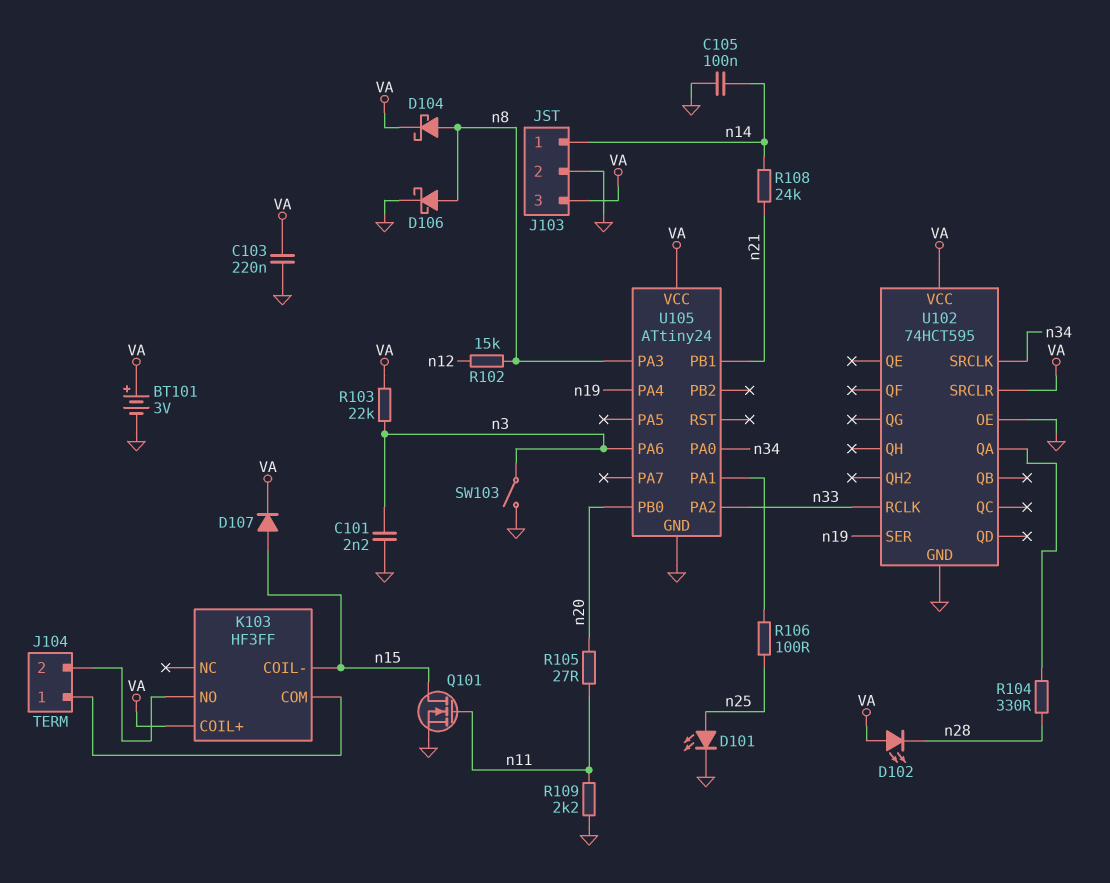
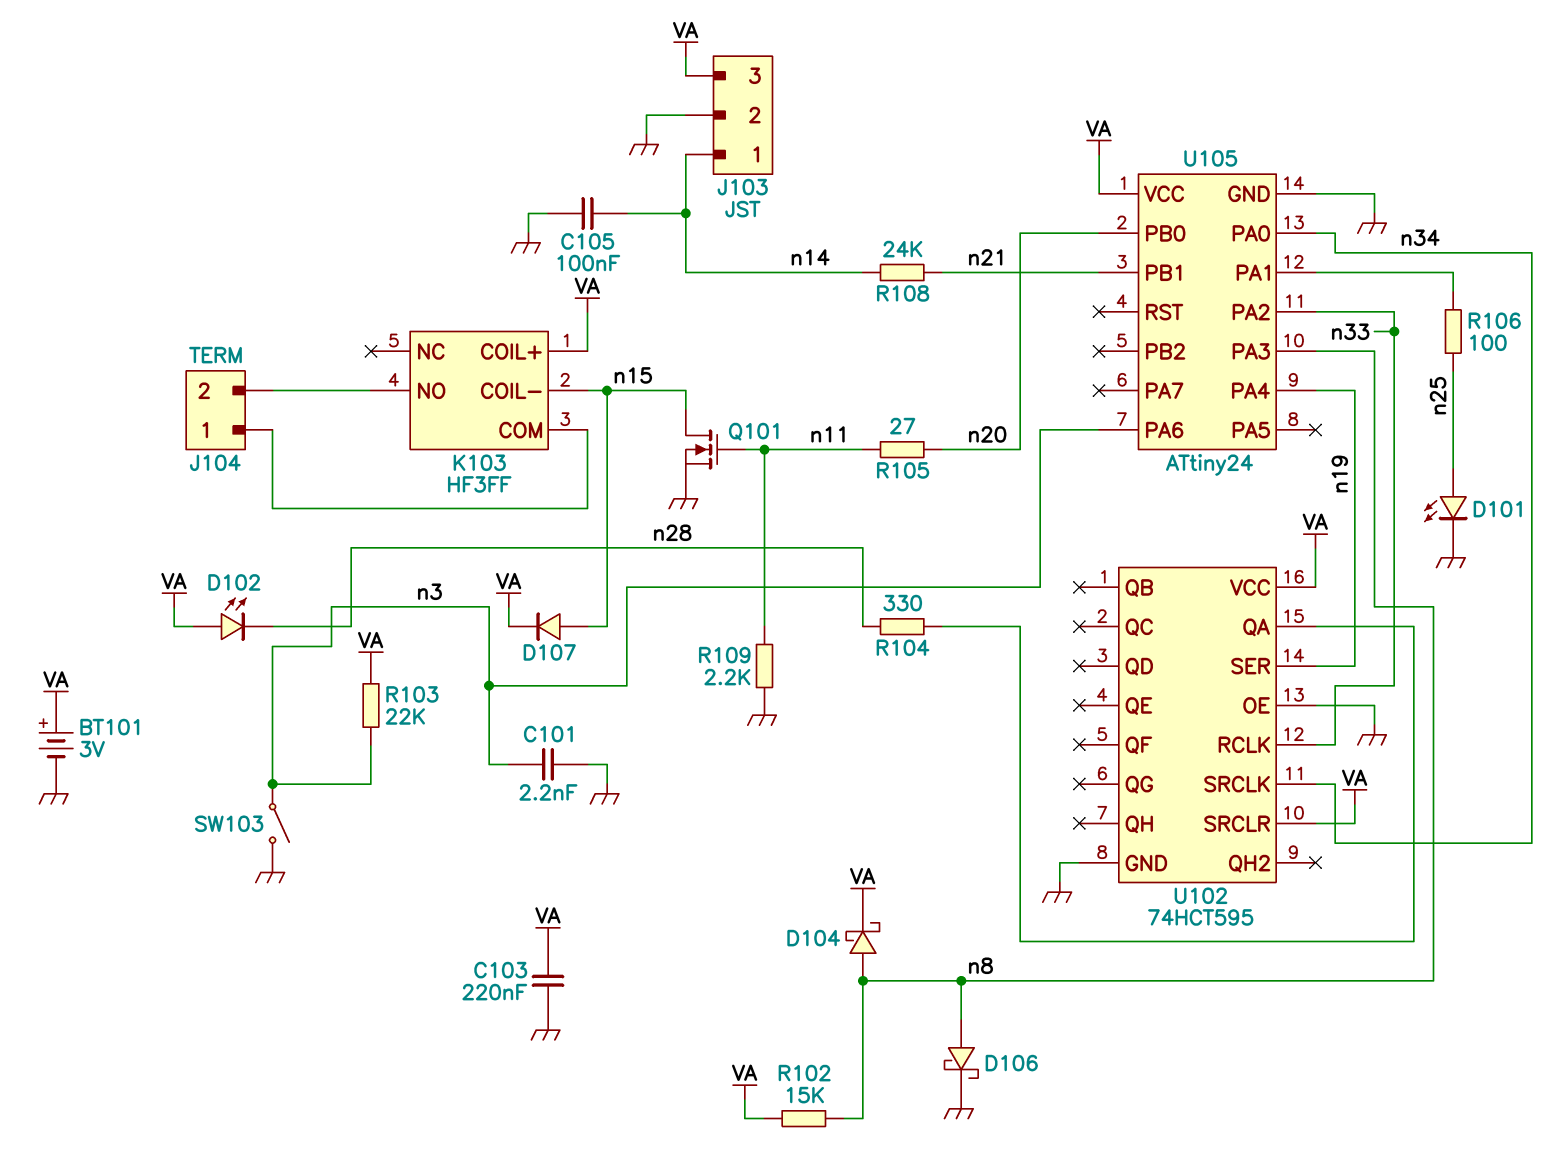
R102: 15k (n8, n12) -> 15k (VA, n8)

